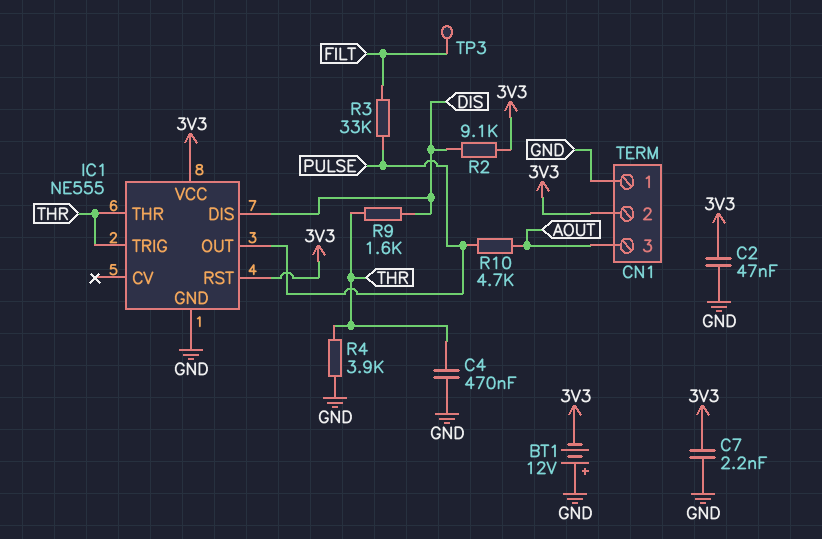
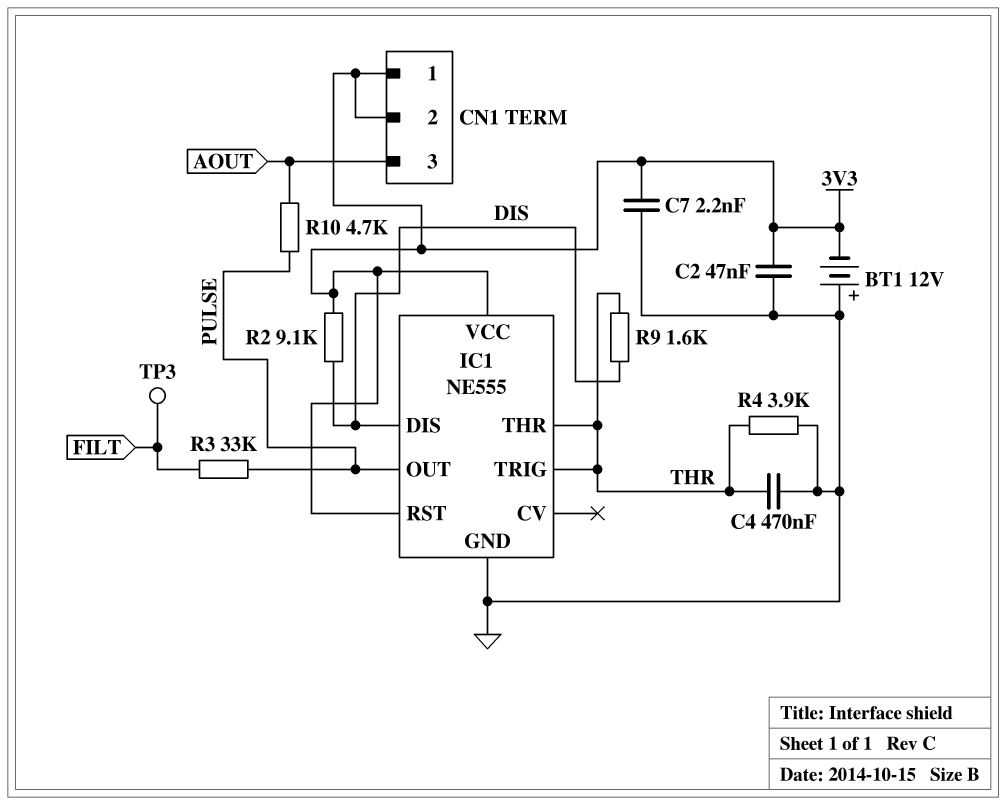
CN1 pin 1: GND -> 3V3

